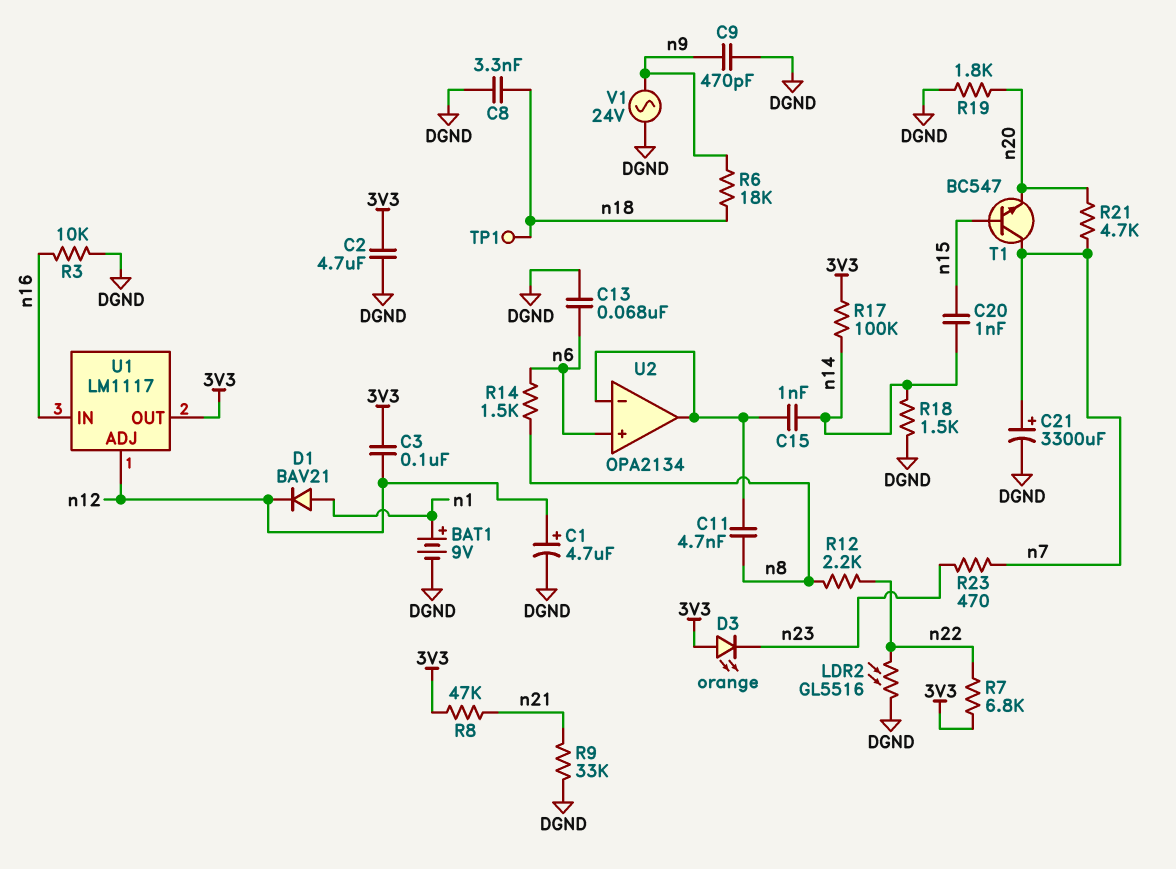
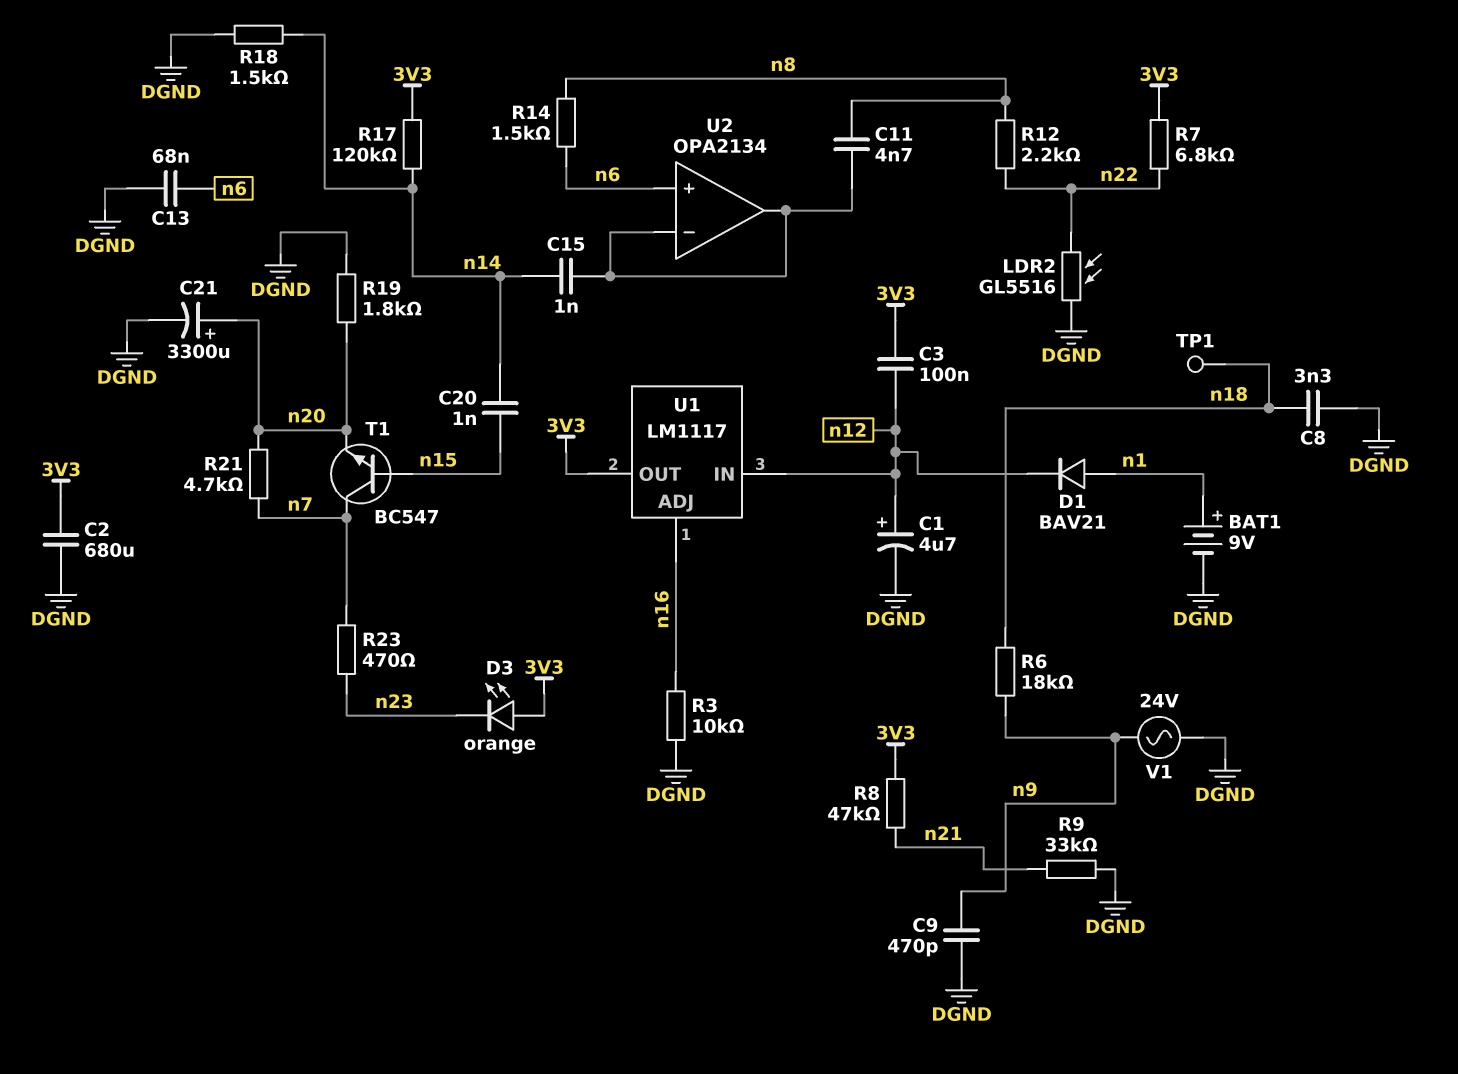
C2: 4.7uF (3V3, DGND) -> 680uF (3V3, DGND)
C21: 3300uF (plus n7, minus DGND) -> 3300uF (plus n20, minus DGND)
R17: 100k (3V3, n14) -> 120k (3V3, n14)
U1 pin ADJ: n12 -> n16
U1 pin IN: n16 -> n12

